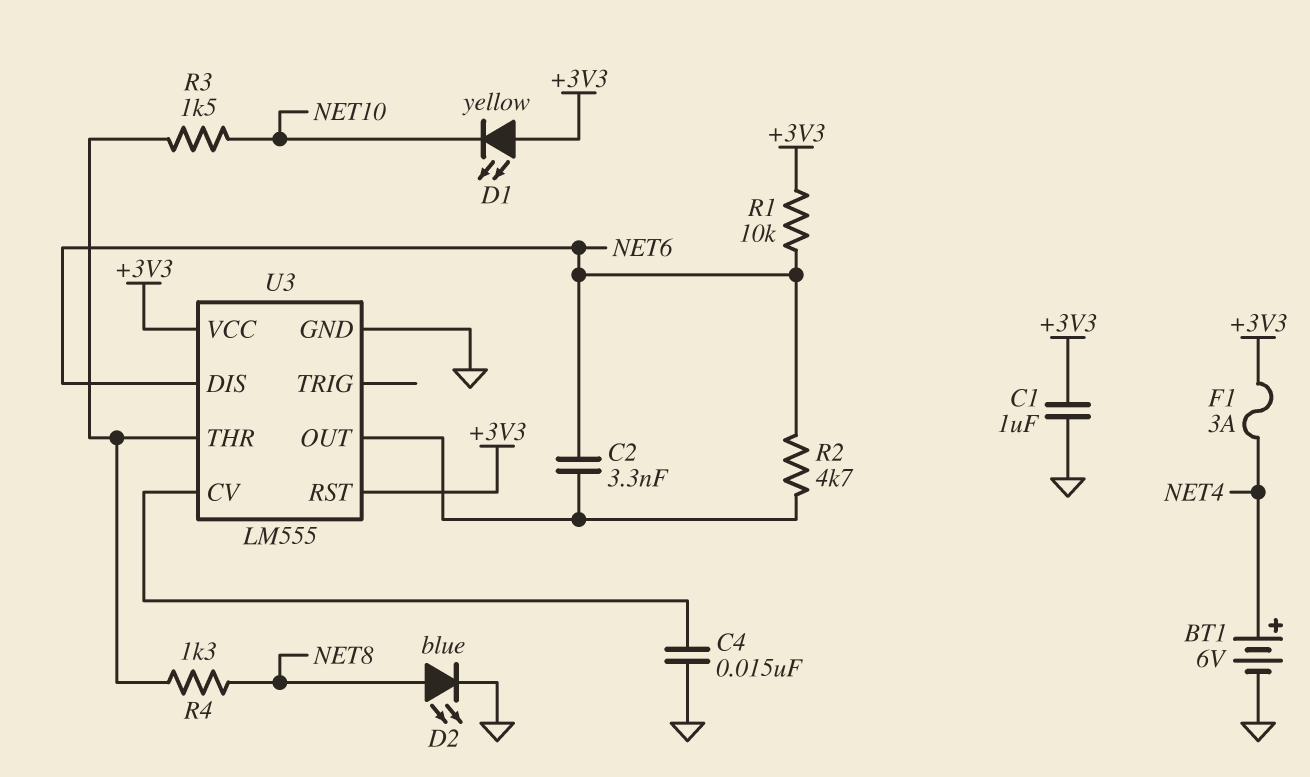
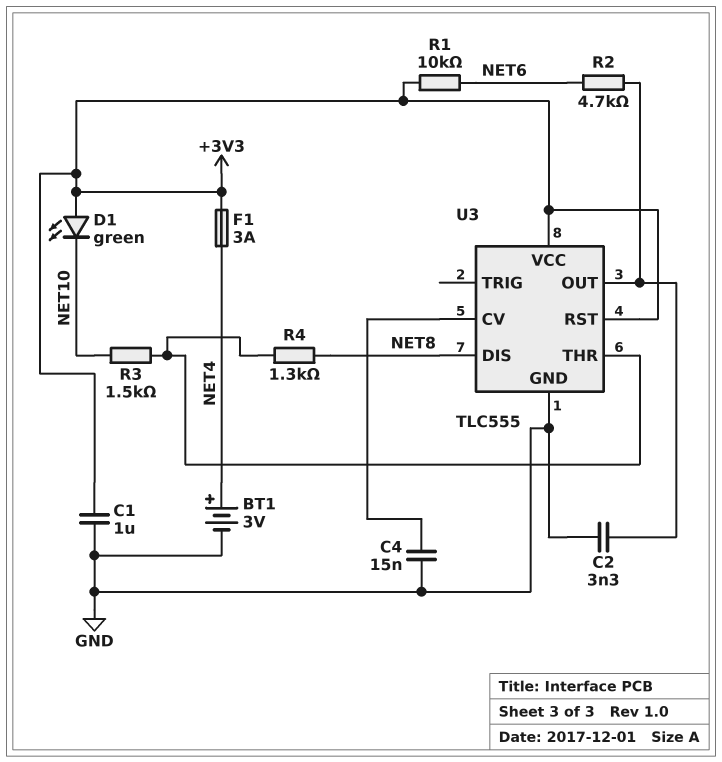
BT1: 6V (plus NET4, minus GND) -> 3V (plus NET4, minus GND)
C2: 3.3nF (NET6, U3/OUT) -> 3.3nF (GND, U3/OUT)
D1: LED yellow (A +3V3, K NET10) -> LED green (A +3V3, K NET10)
D2: LED blue (A NET8, K GND) -> none
U3: LM555 -> TLC555
U3 pin DIS: NET6 -> NET8

